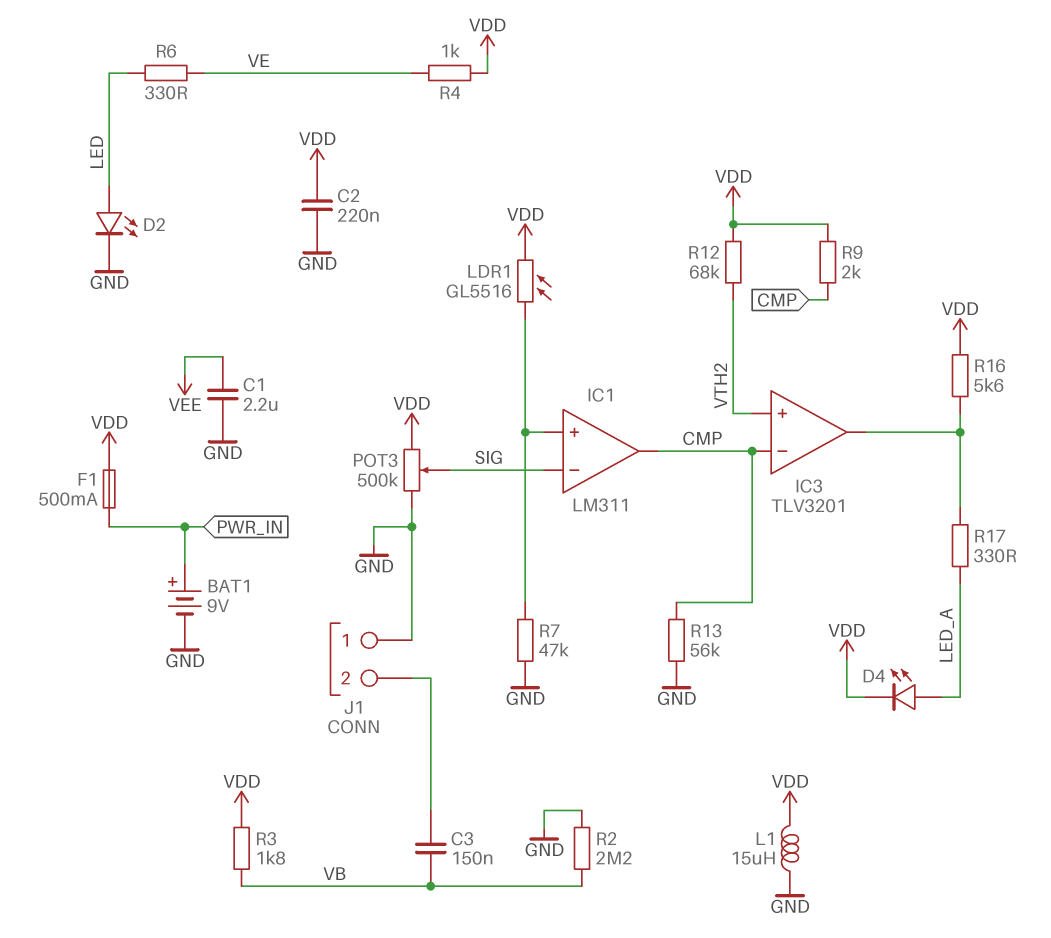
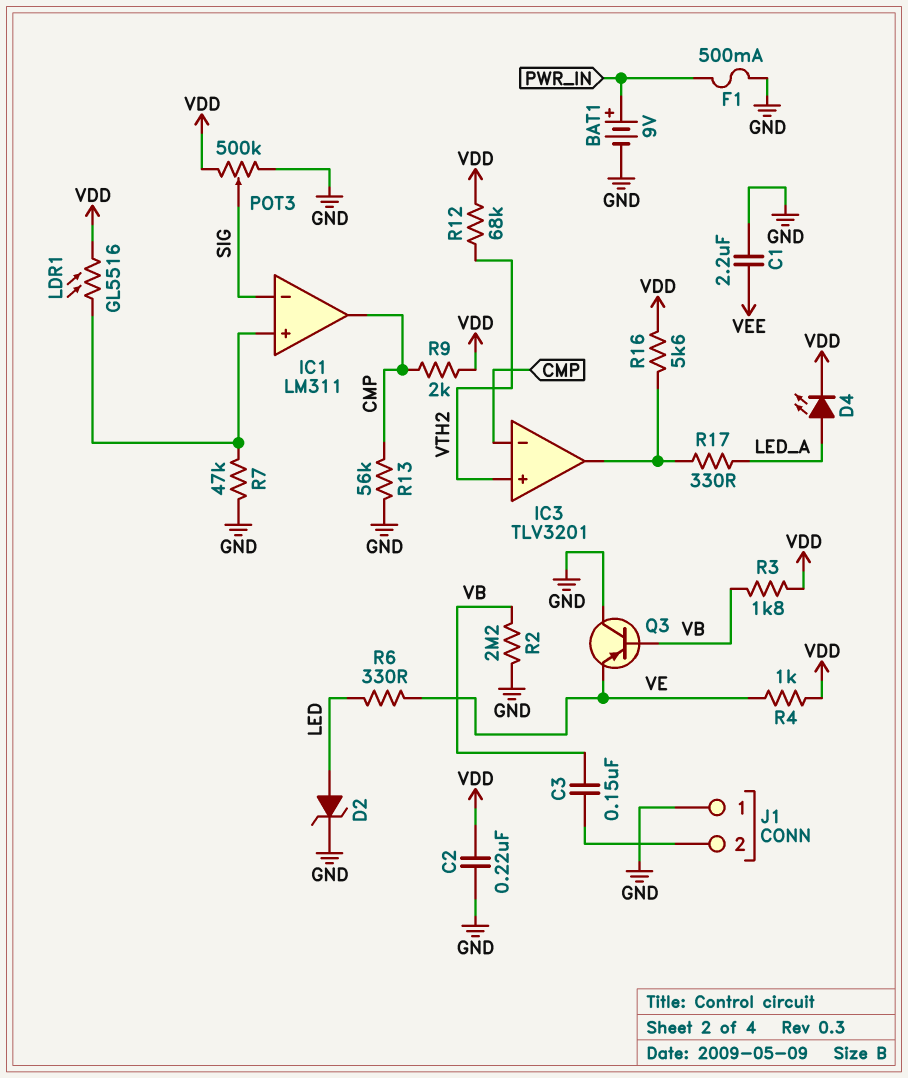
D2: LED (A LED, K GND) -> zener (A LED, K GND)
F1: 500mA (PWR_IN, VDD) -> 500mA (GND, PWR_IN)
L1: 15uH (GND, VDD) -> none
Q3: none -> PNP (B VB, C GND, E VE)

